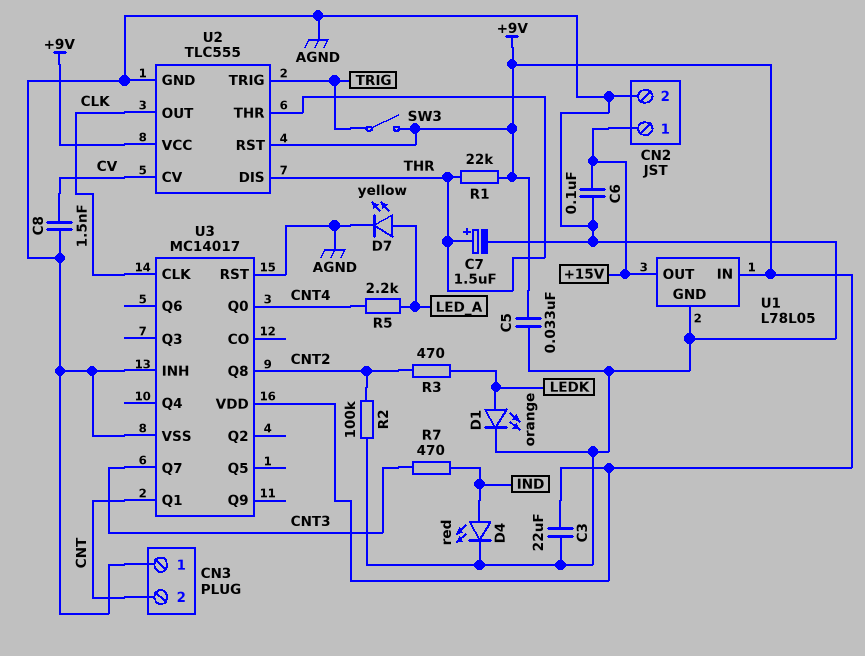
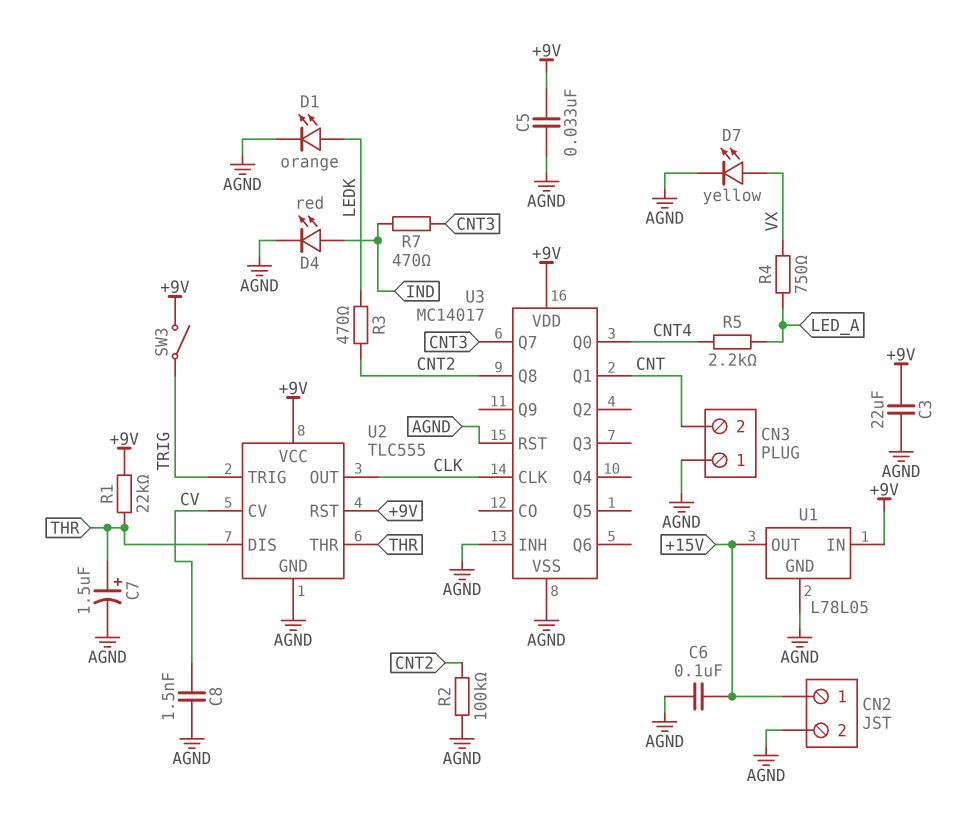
D7: LED yellow (A LED_A, K AGND) -> LED yellow (A VX, K AGND)
R4: none -> 750 (LED_A, VX)

